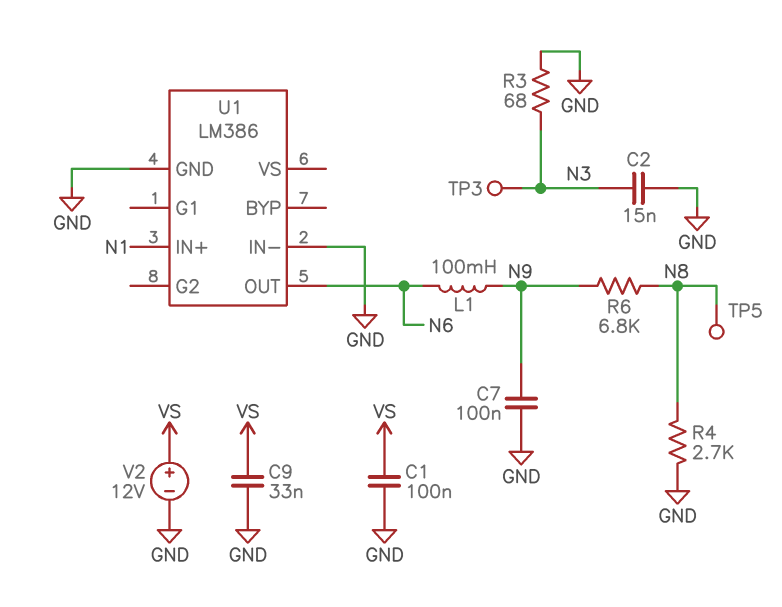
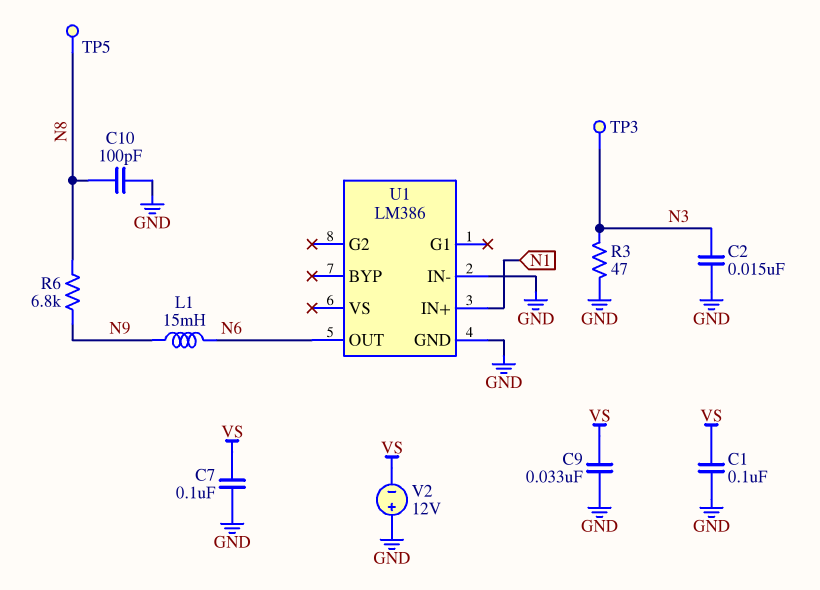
C7: 100nF (GND, N9) -> 100nF (GND, VS)
C10: none -> 100pF (GND, N8)
L1: 100mH (N6, N9) -> 15mH (N6, N9)
R3: 68 (GND, N3) -> 47 (GND, N3)
R4: 2.7k (GND, N8) -> none
V2: 12V (plus VS, minus GND) -> 12V (plus GND, minus VS)

